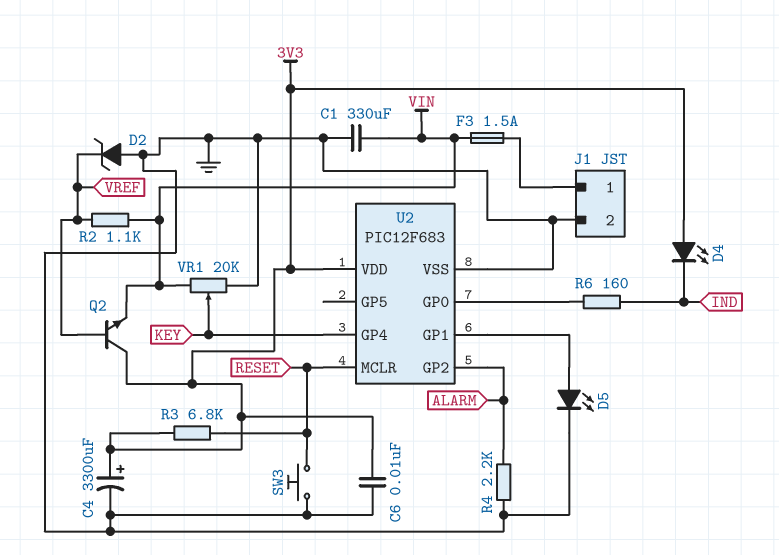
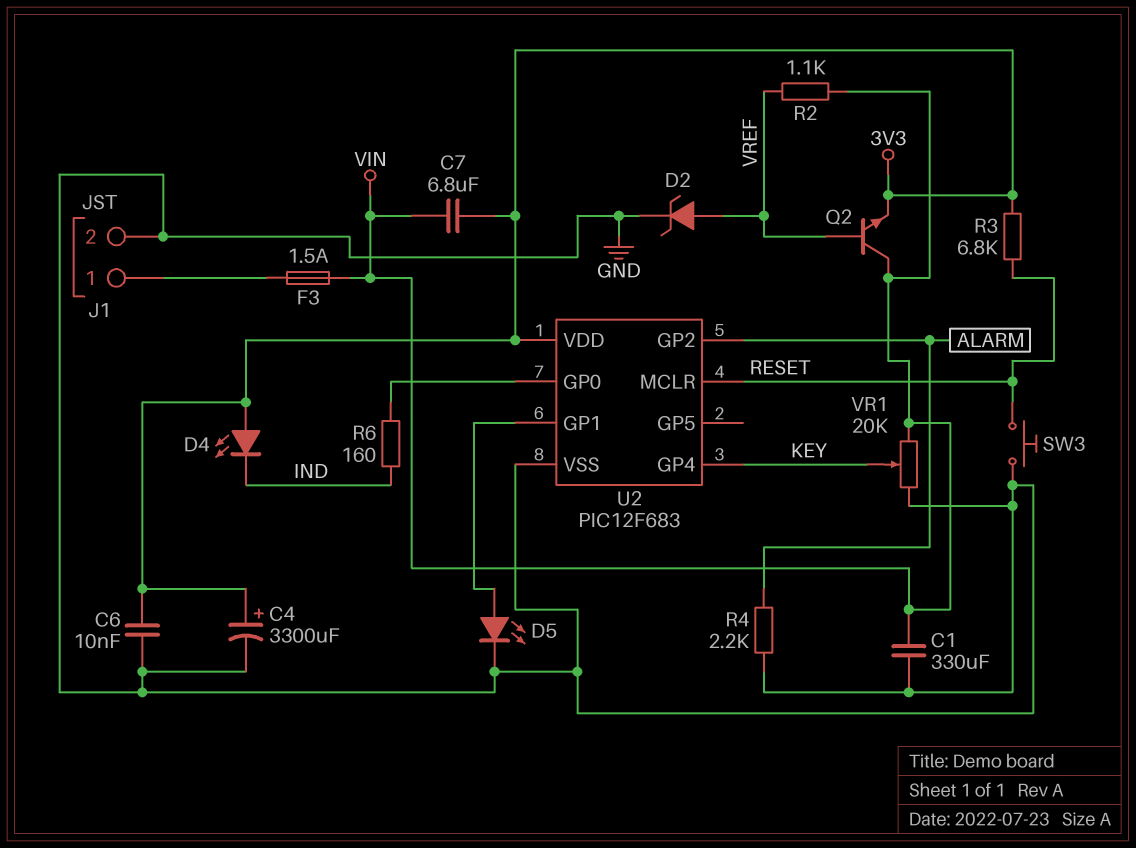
C7: none -> 6.8uF (3V3, VIN)
D2: zener (A GND, K VREF) -> zener (A VREF, K GND)
Q2: NPN (B VREF, C 3V3, E VIN) -> NPN (B VREF, C VIN, E 3V3)

